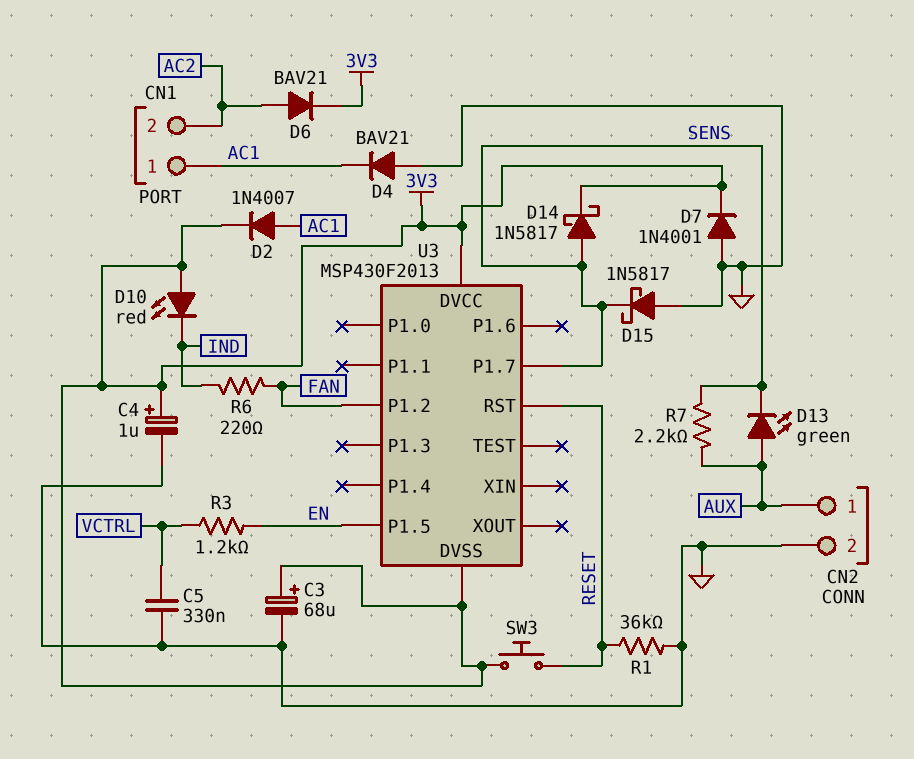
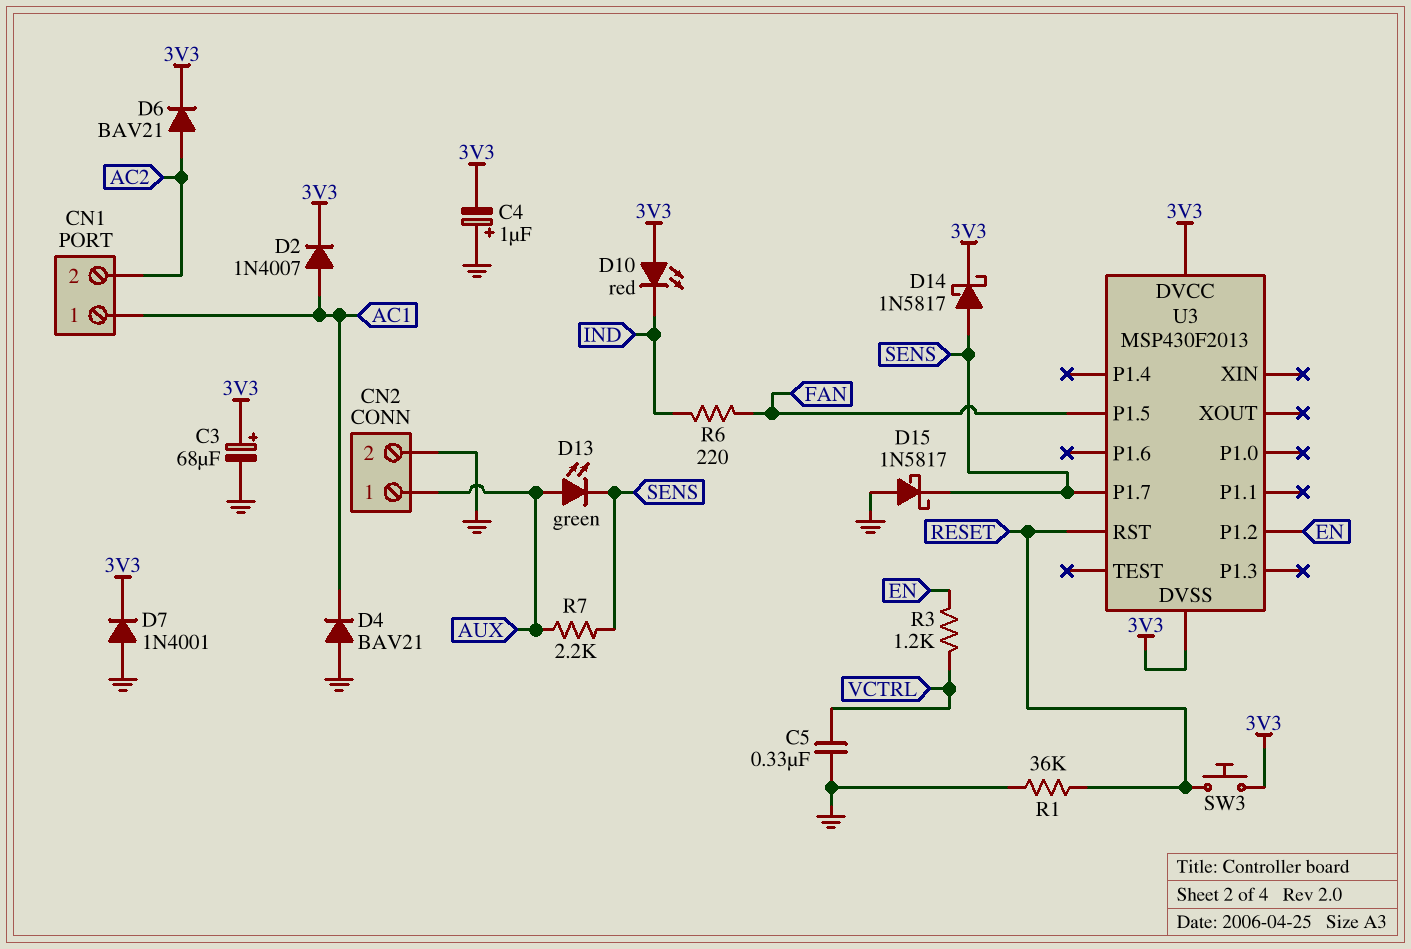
C4: 1uF (plus 3V3, minus GND) -> 1uF (plus GND, minus 3V3)
U3 pin P1.2: FAN -> EN
U3 pin P1.5: EN -> FAN

